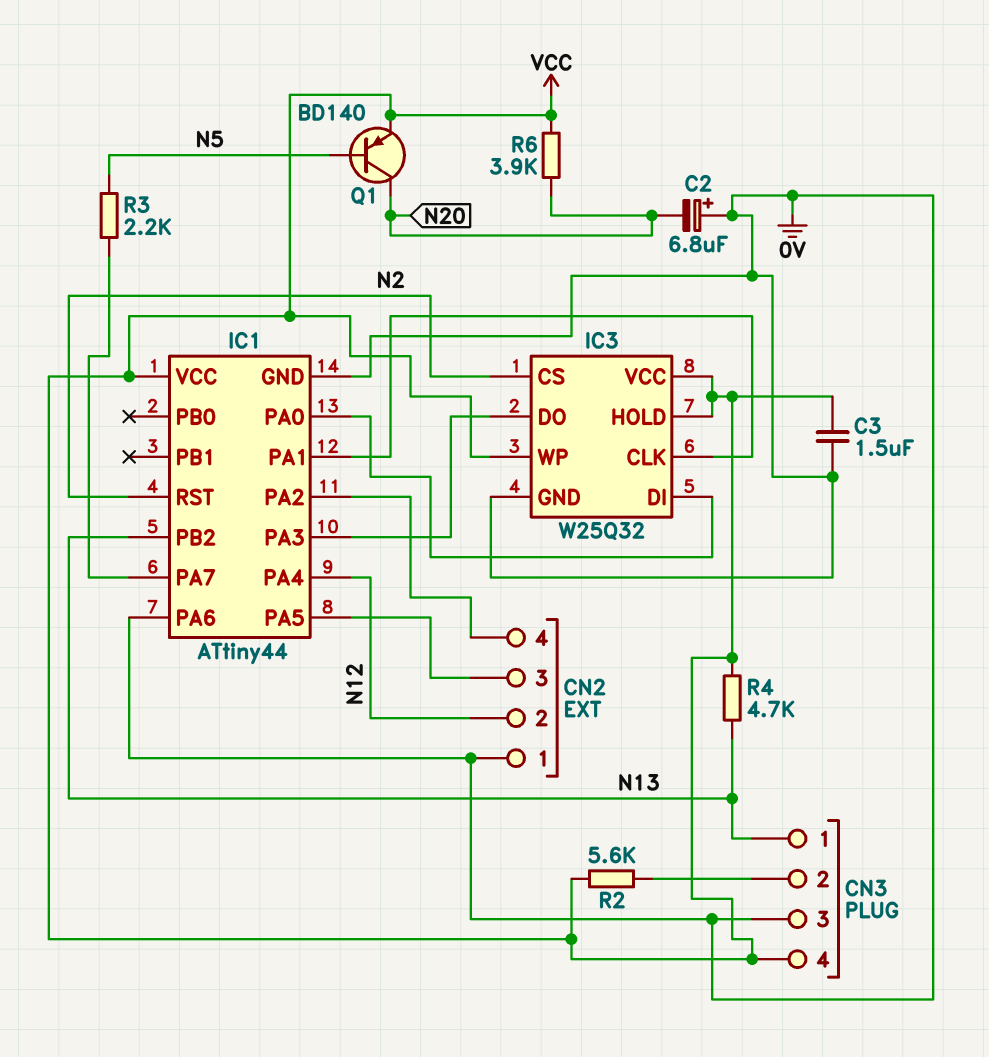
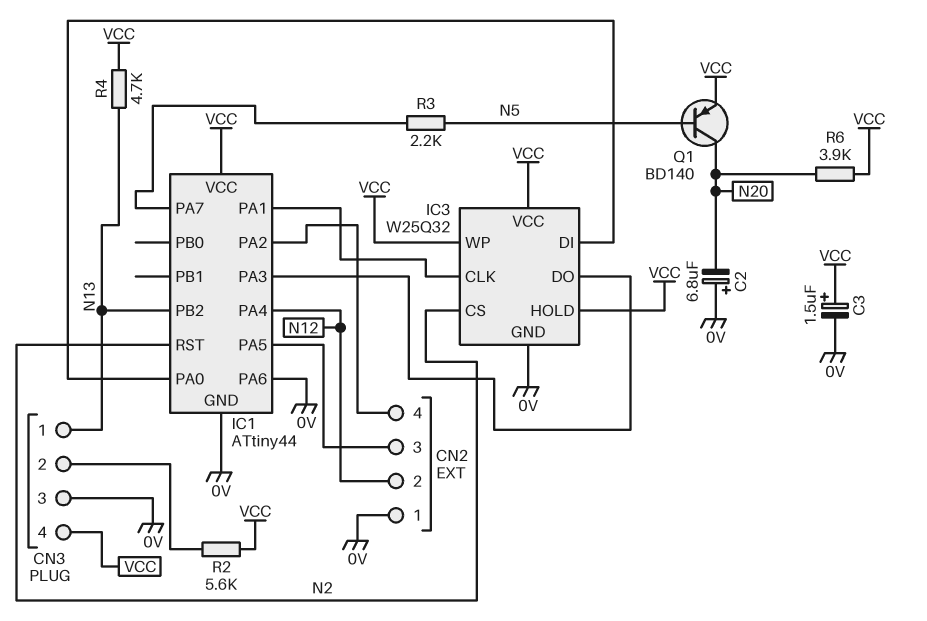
C3: 1.5uF (0V, VCC) -> 1.5uF (plus VCC, minus 0V)

